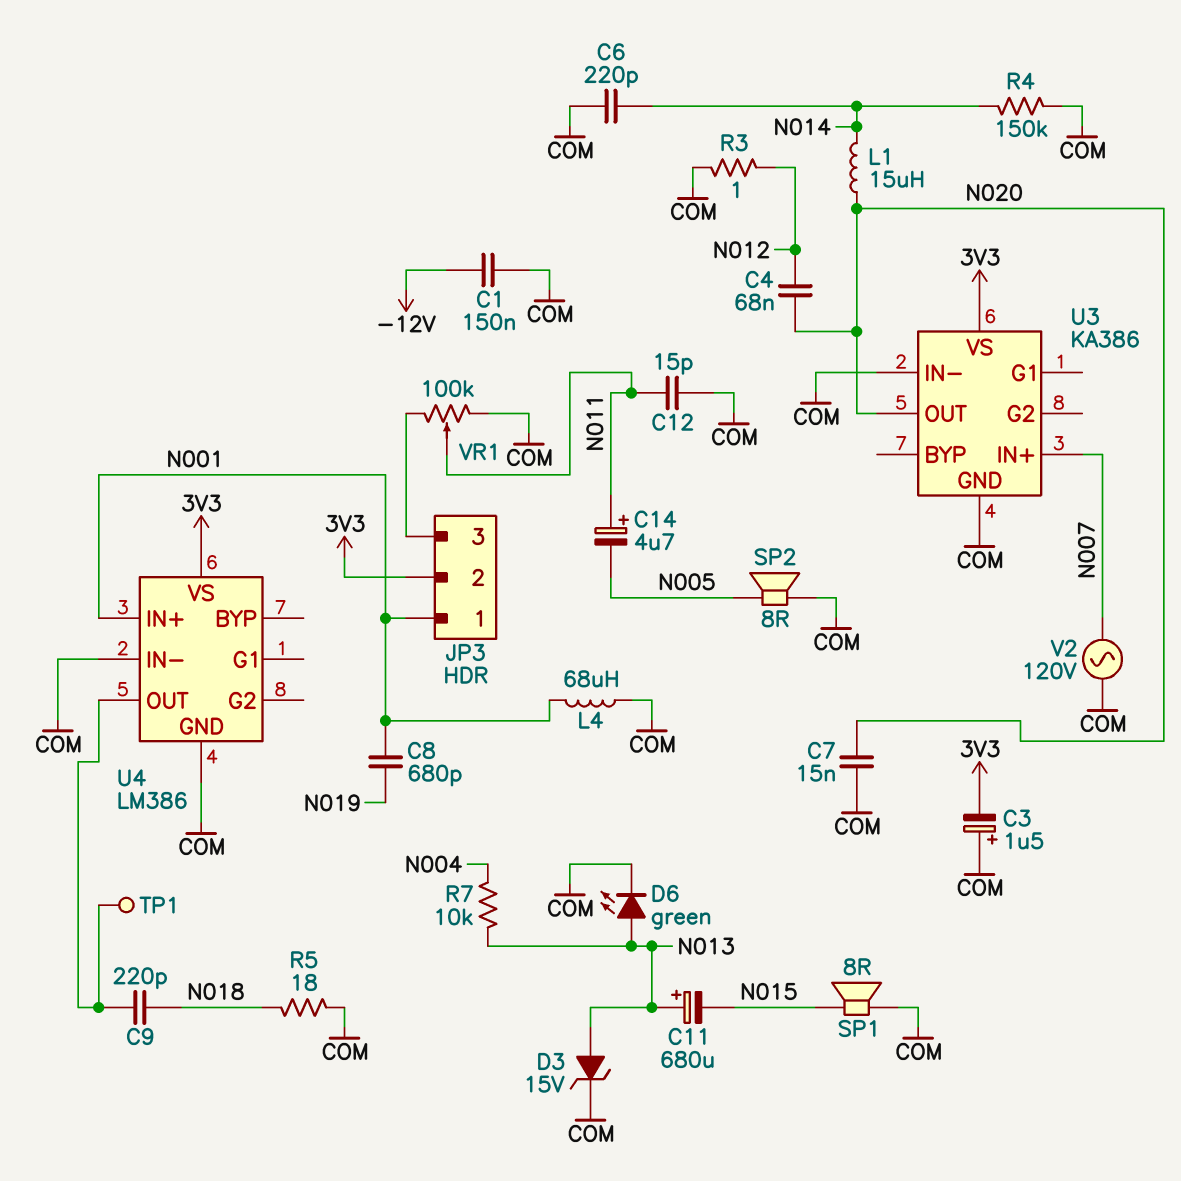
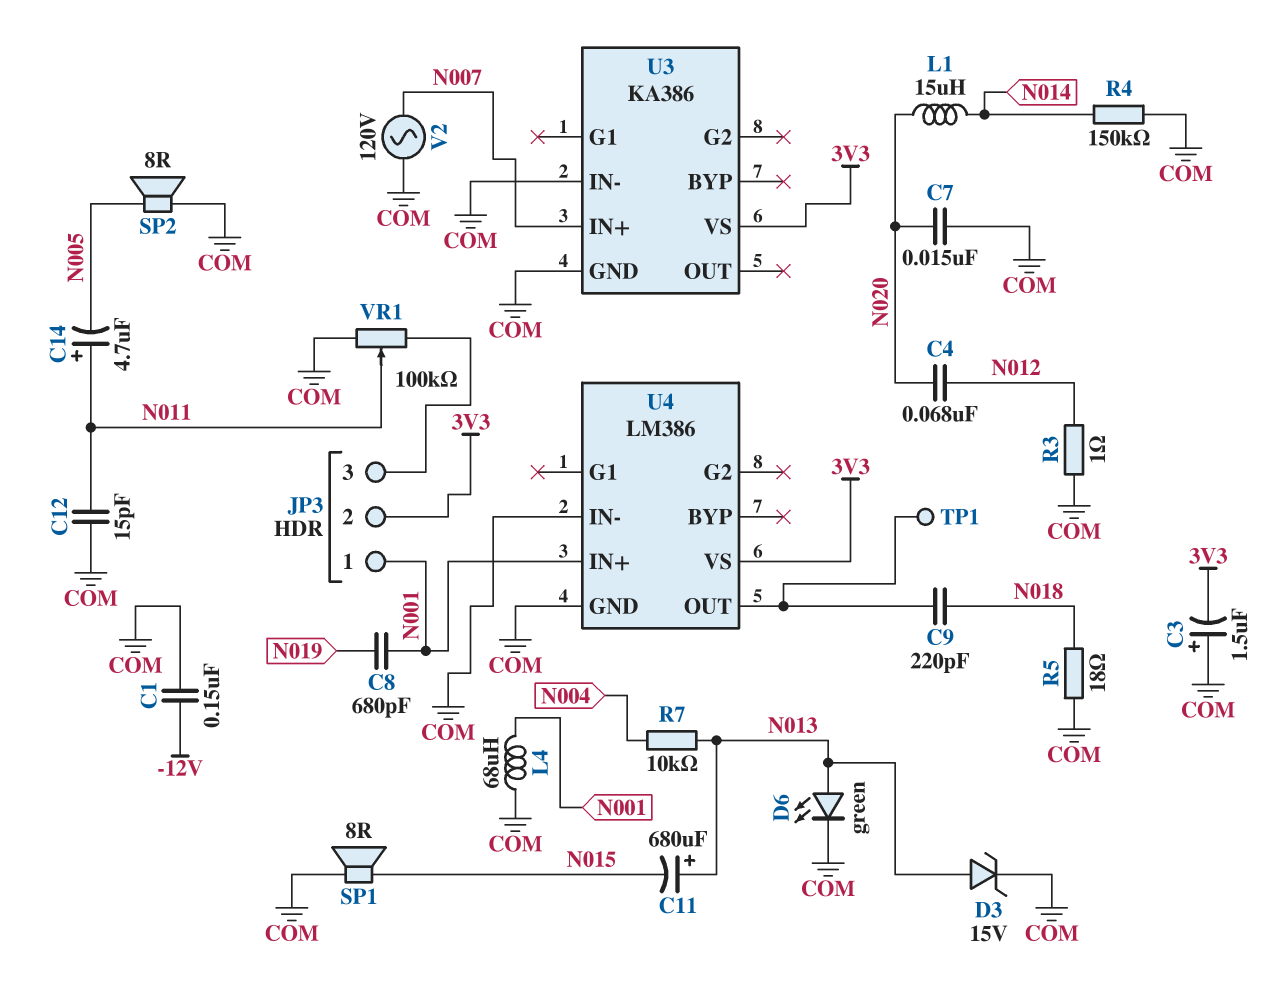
C6: 220pF (COM, N014) -> none
U3 pin OUT: N020 -> none

